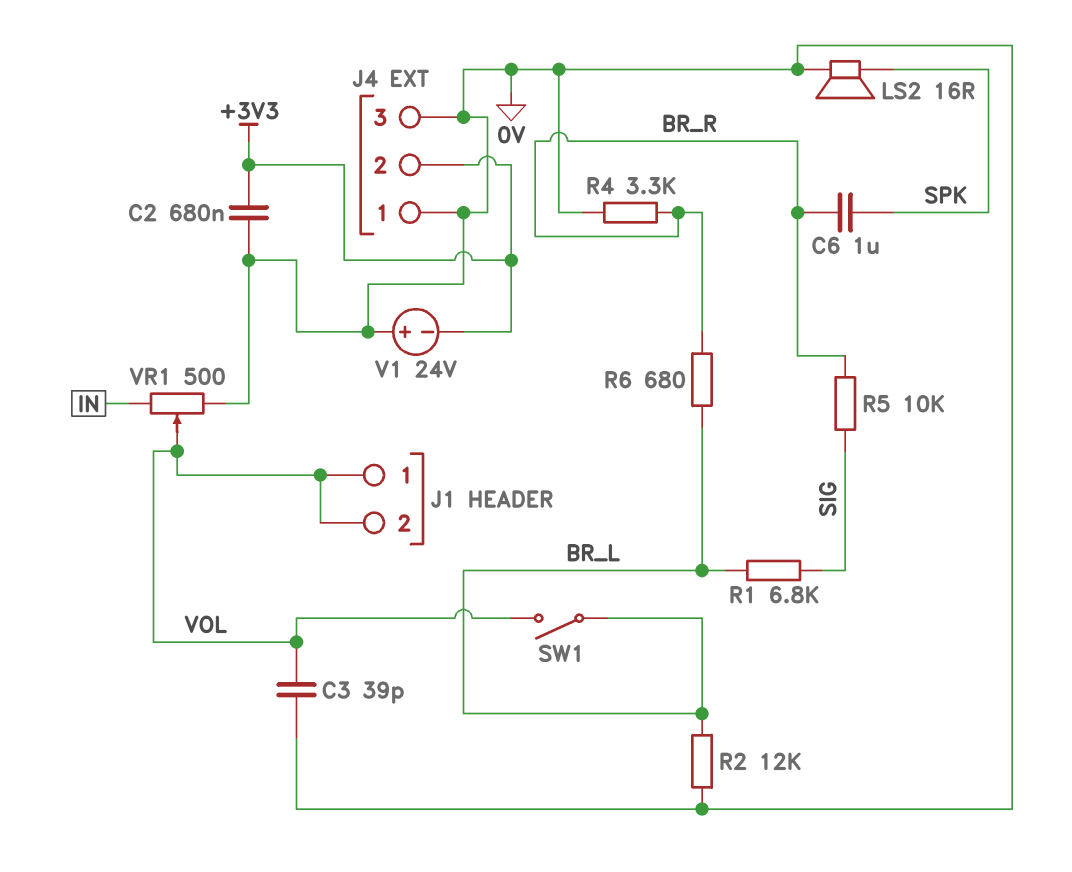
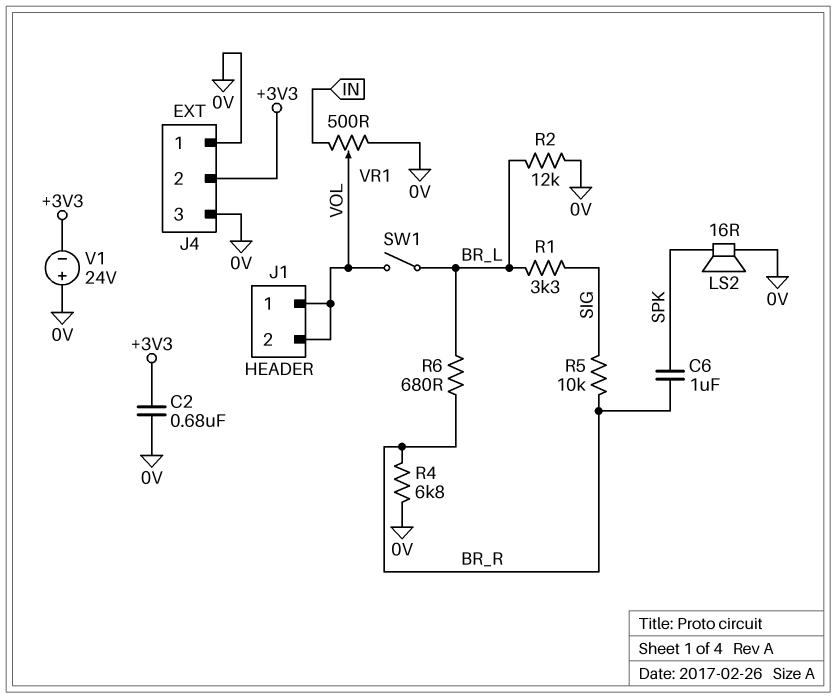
C3: 39pF (0V, VOL) -> none
R1: 6.8k (BR_L, SIG) -> 3.3k (BR_L, SIG)
R4: 3.3k (0V, BR_R) -> 6.8k (0V, BR_R)

